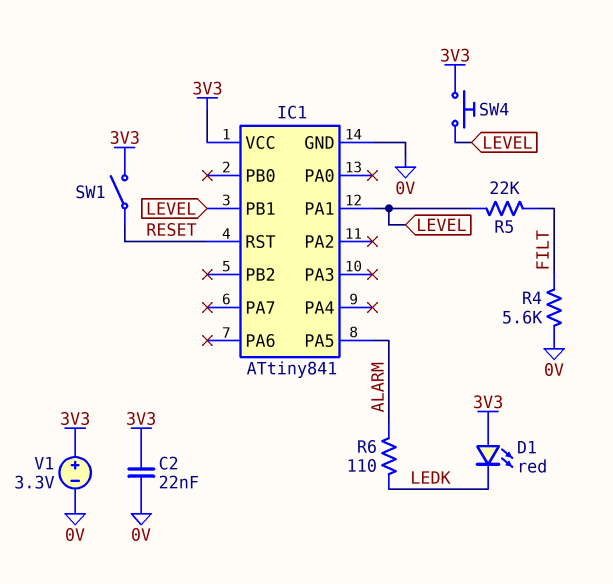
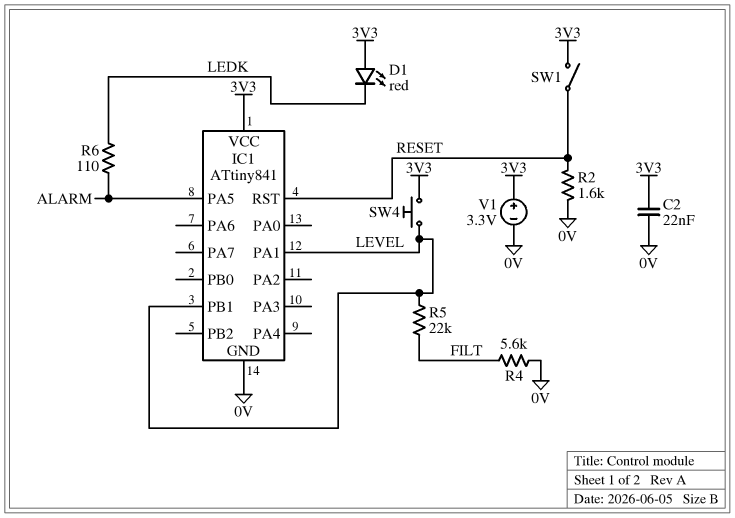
R2: none -> 1.6k (0V, RESET)

